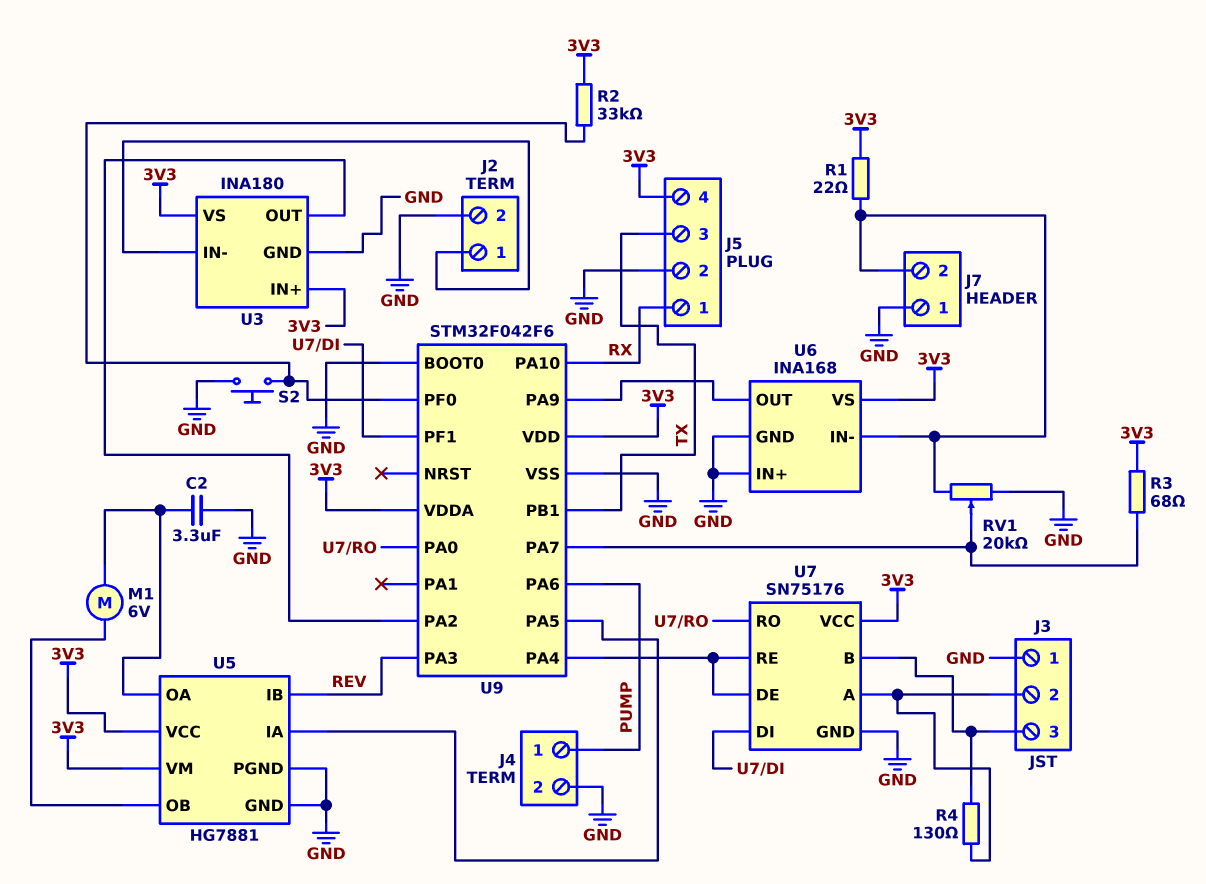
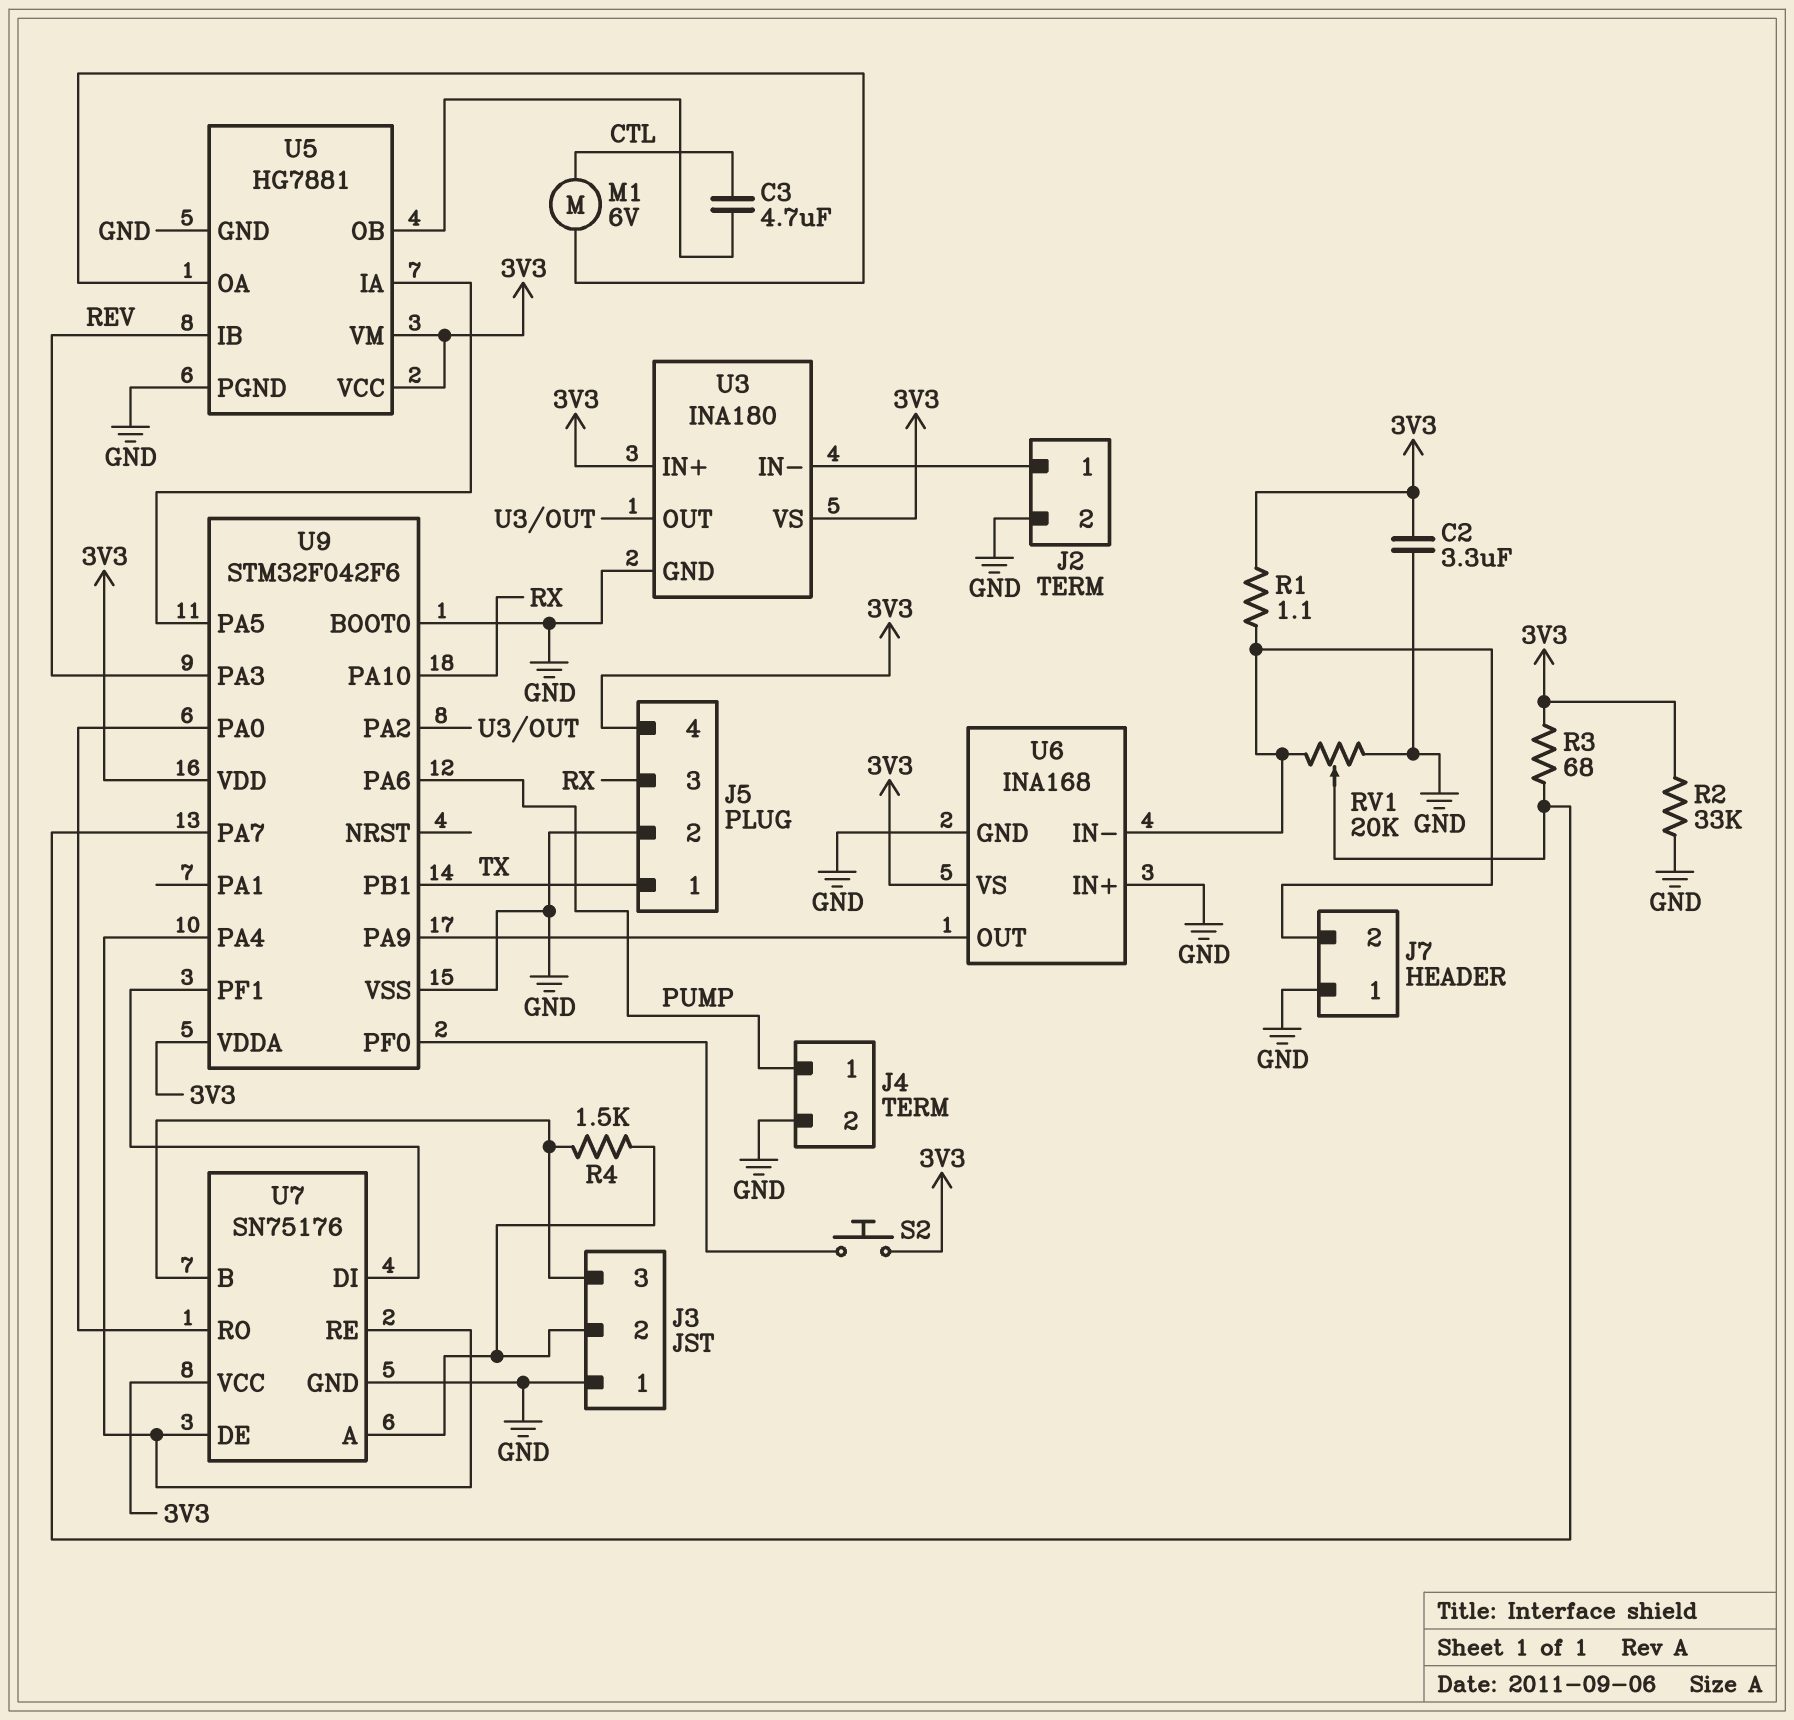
C2: 3.3uF (GND, U5/OA) -> 3.3uF (3V3, GND)
C3: none -> 4.7uF (CTL, U5/OB)
J5 pin 1: RX -> TX
J5 pin 3: TX -> RX
M1: motor 6V (U5/OA, U5/OB) -> motor 6V (CTL, U5/OA)
R1: 22 (3V3, J7/2) -> 1.1 (3V3, J7/2)
R2: 33k (3V3, U9/PF0) -> 33k (3V3, GND)
R4: 130 (J3/2, J3/3) -> 1.5k (J3/2, J3/3)
S2: button (GND, U9/PF0) -> button (3V3, U9/PF0)

